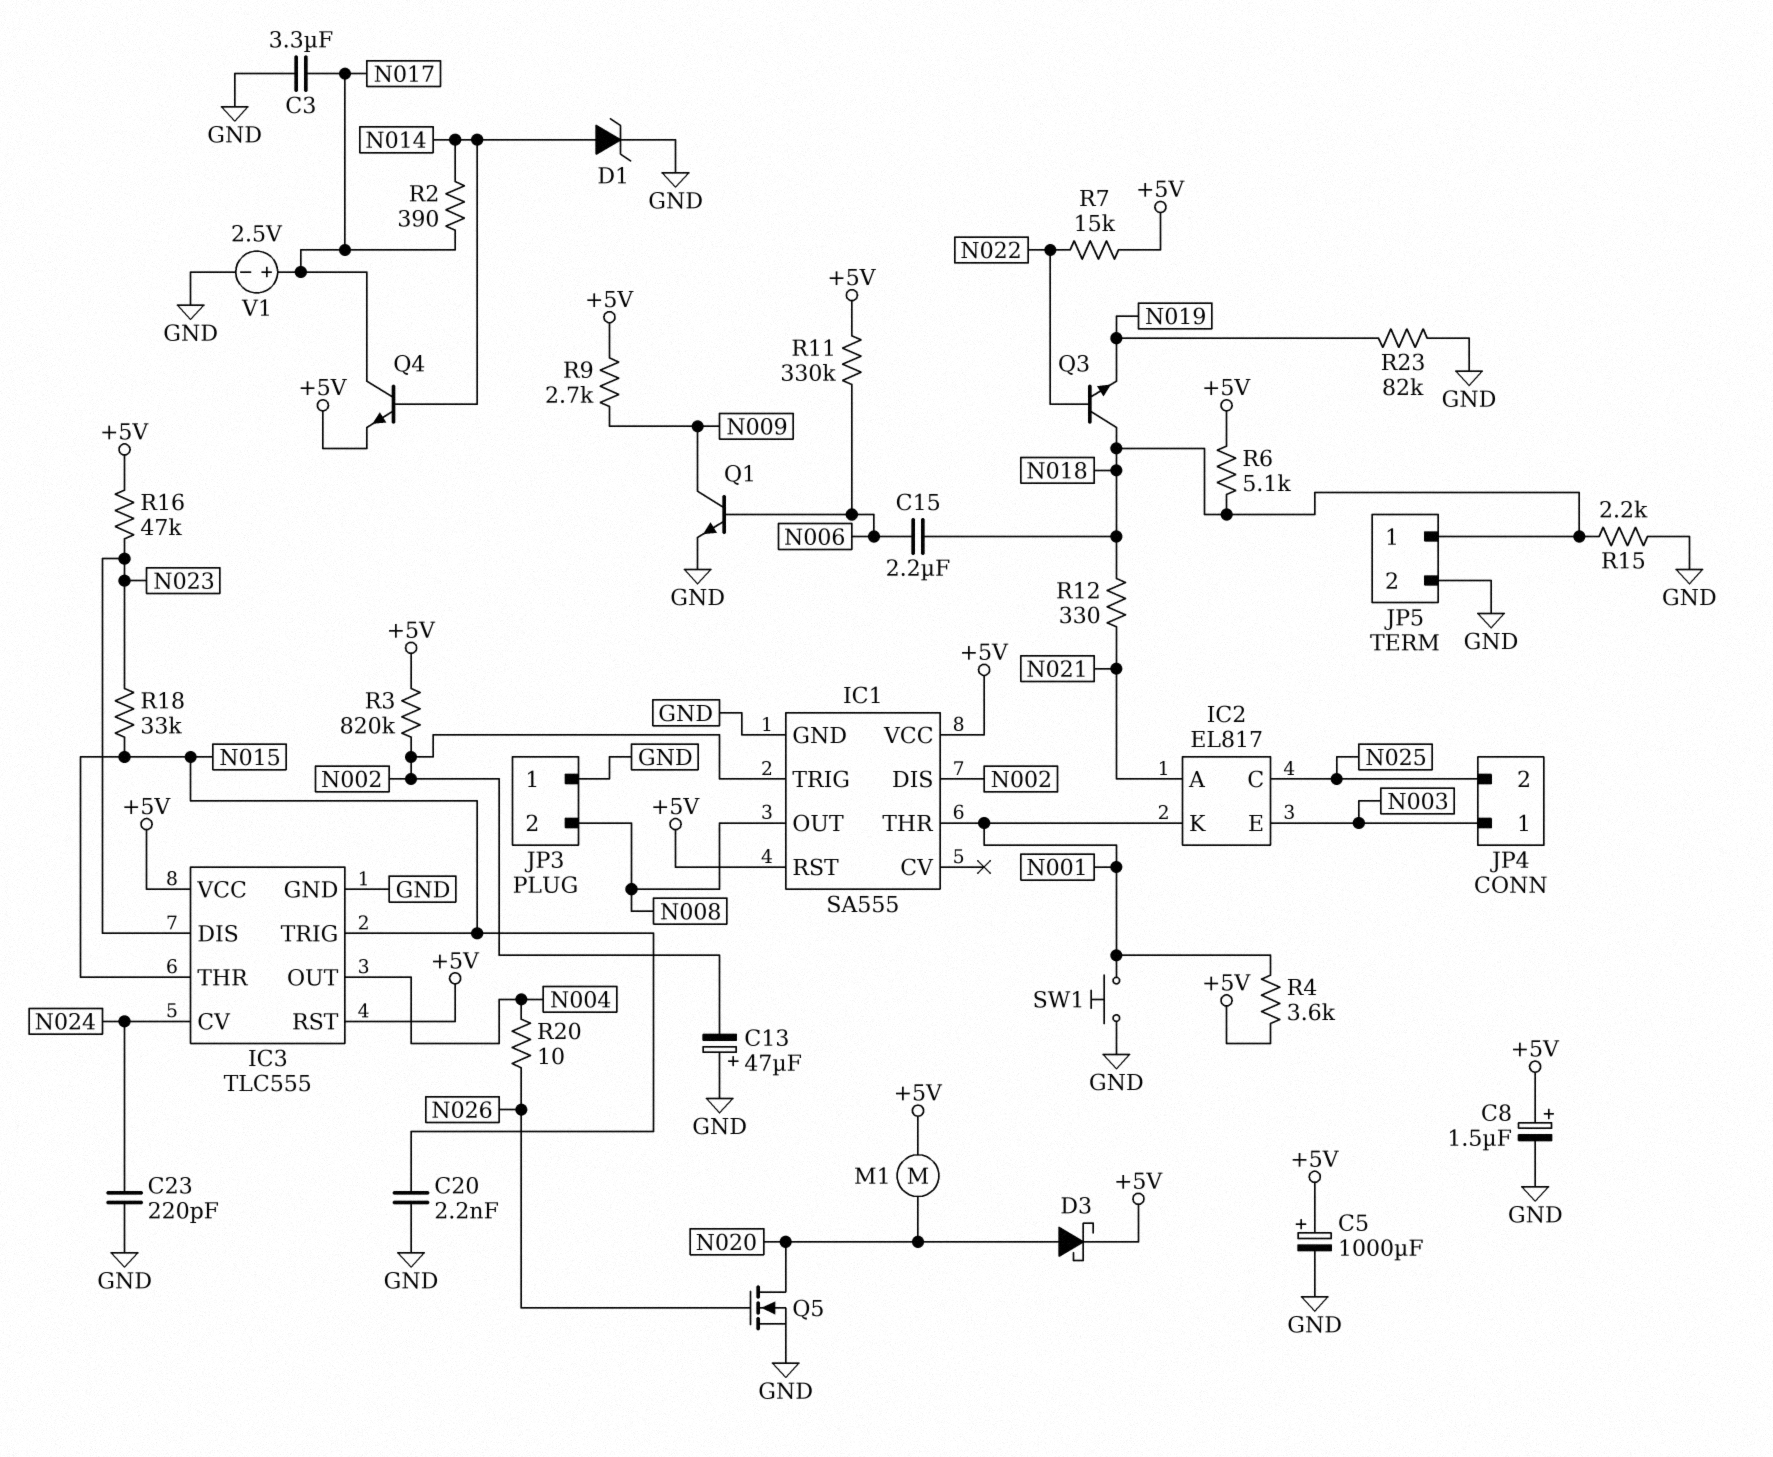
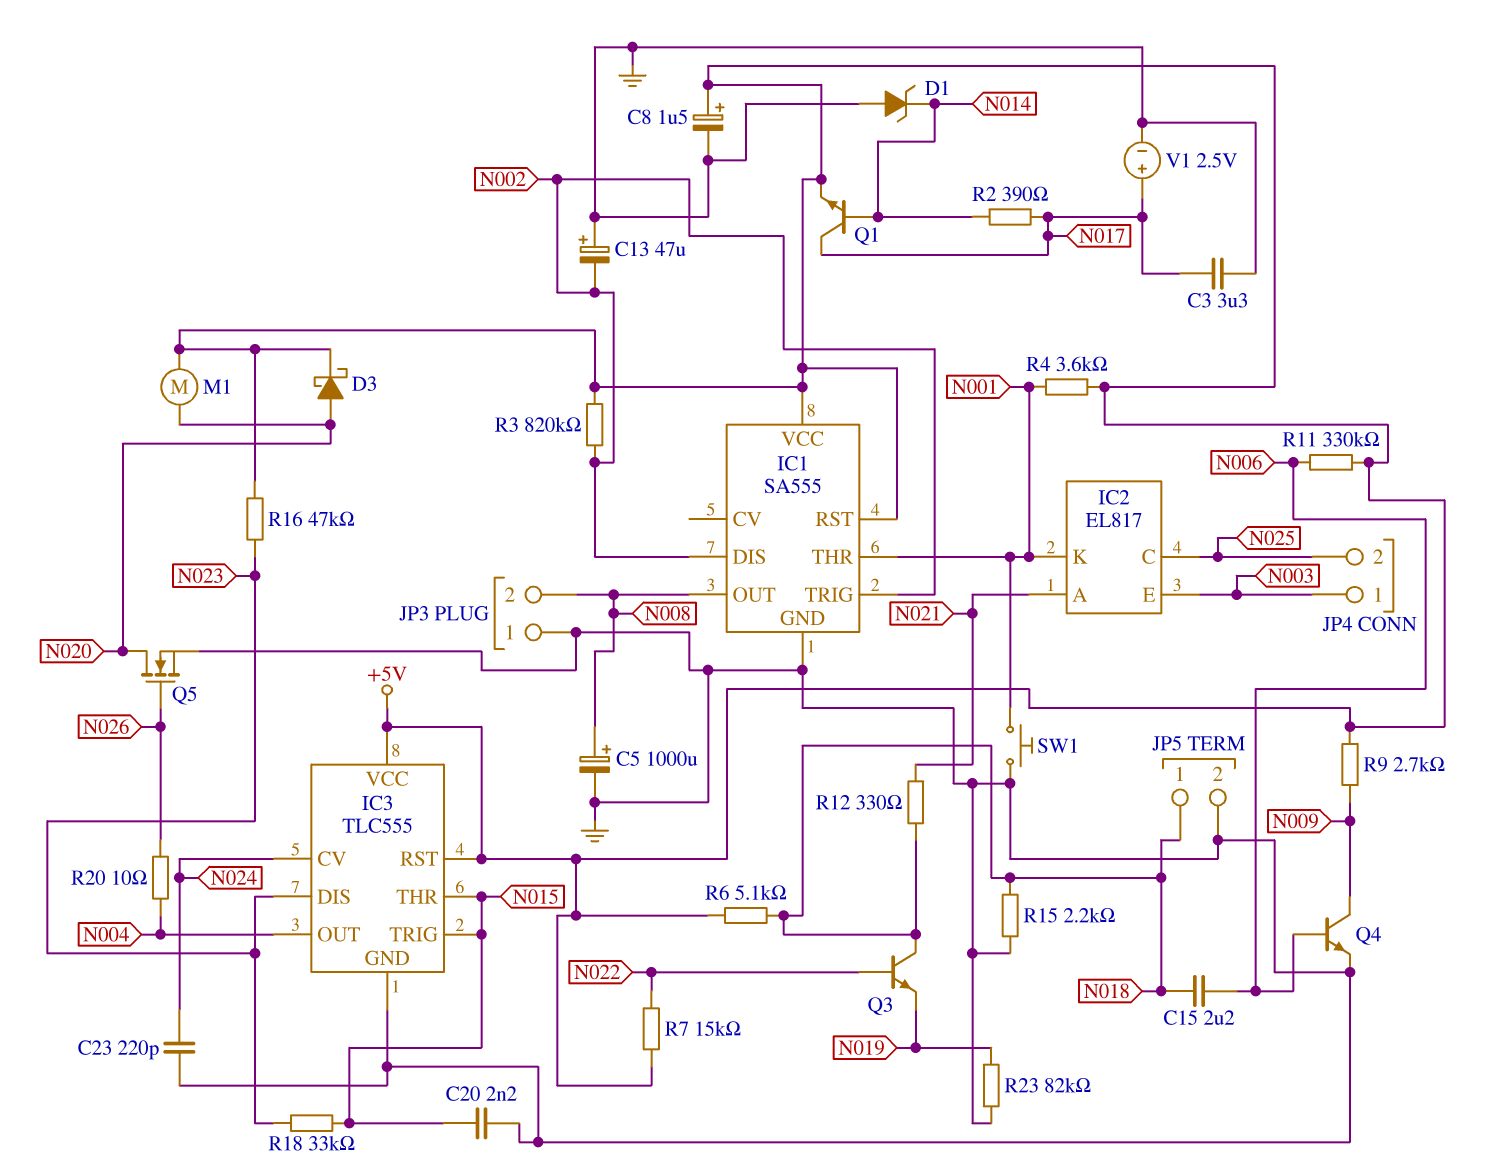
C5: 1000uF (plus +5V, minus GND) -> 1000uF (plus N008, minus GND)
D1: zener (A N014, K GND) -> zener (A GND, K N014)
Q1: NPN (B N006, C N009, E GND) -> NPN (B N014, C N017, E +5V)
Q4: NPN (B N014, C N017, E +5V) -> NPN (B N006, C N009, E GND)

